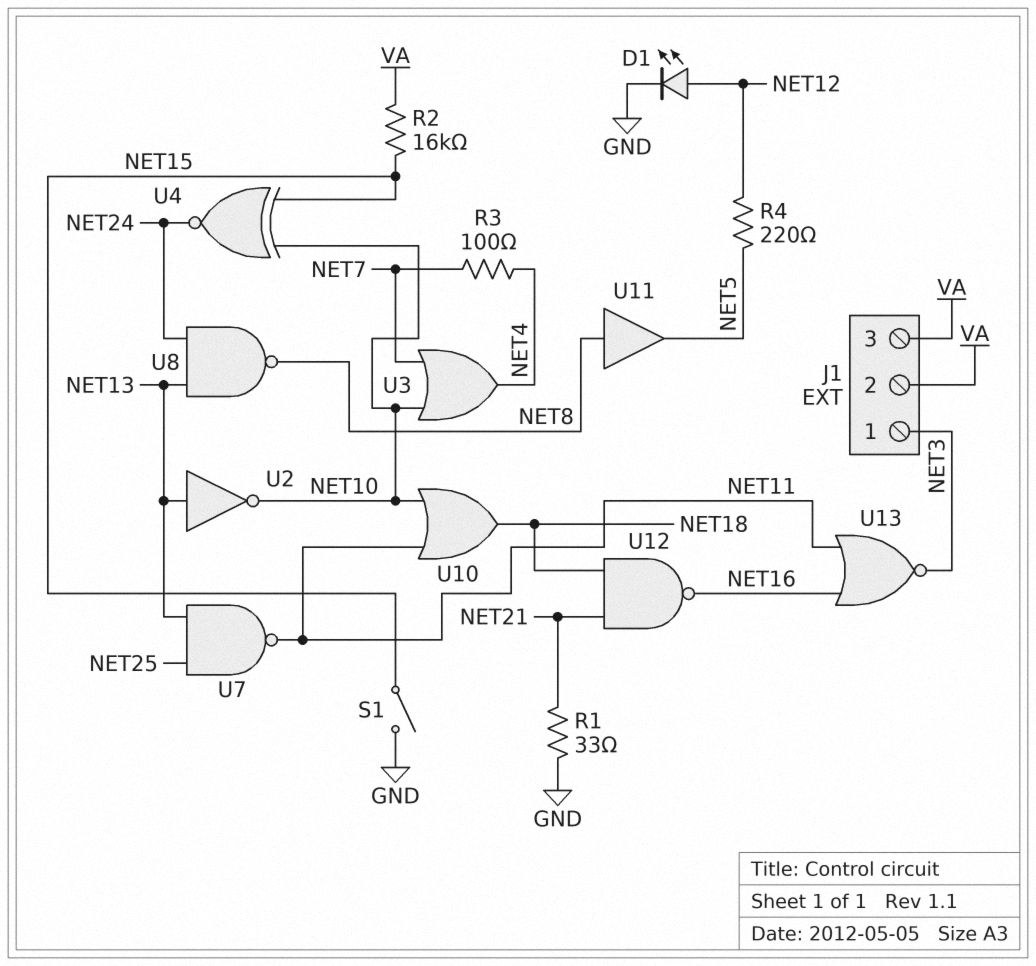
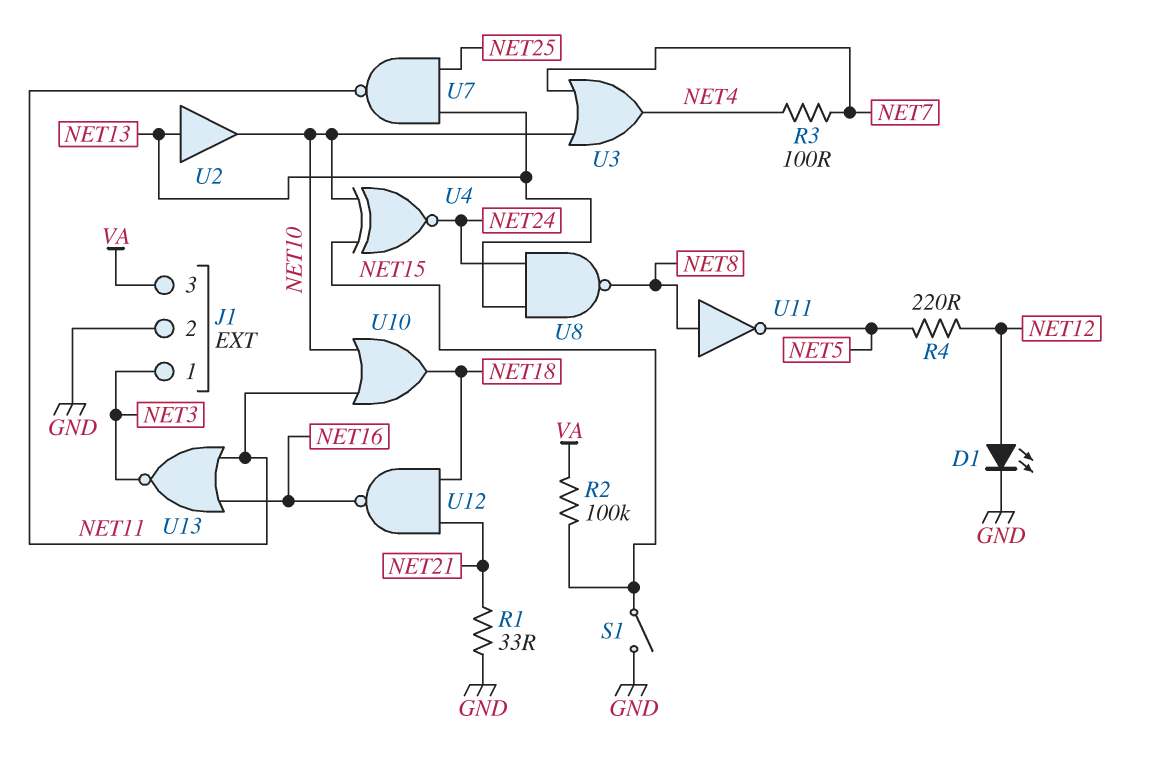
J1 pin 2: VA -> GND
R2: 16k (NET15, VA) -> 100k (NET15, VA)
U2: NOT (in NET13, out NET10) -> buffer (in NET13, out NET10)
U11: buffer (in NET8, out NET5) -> NOT (in NET8, out NET5)

